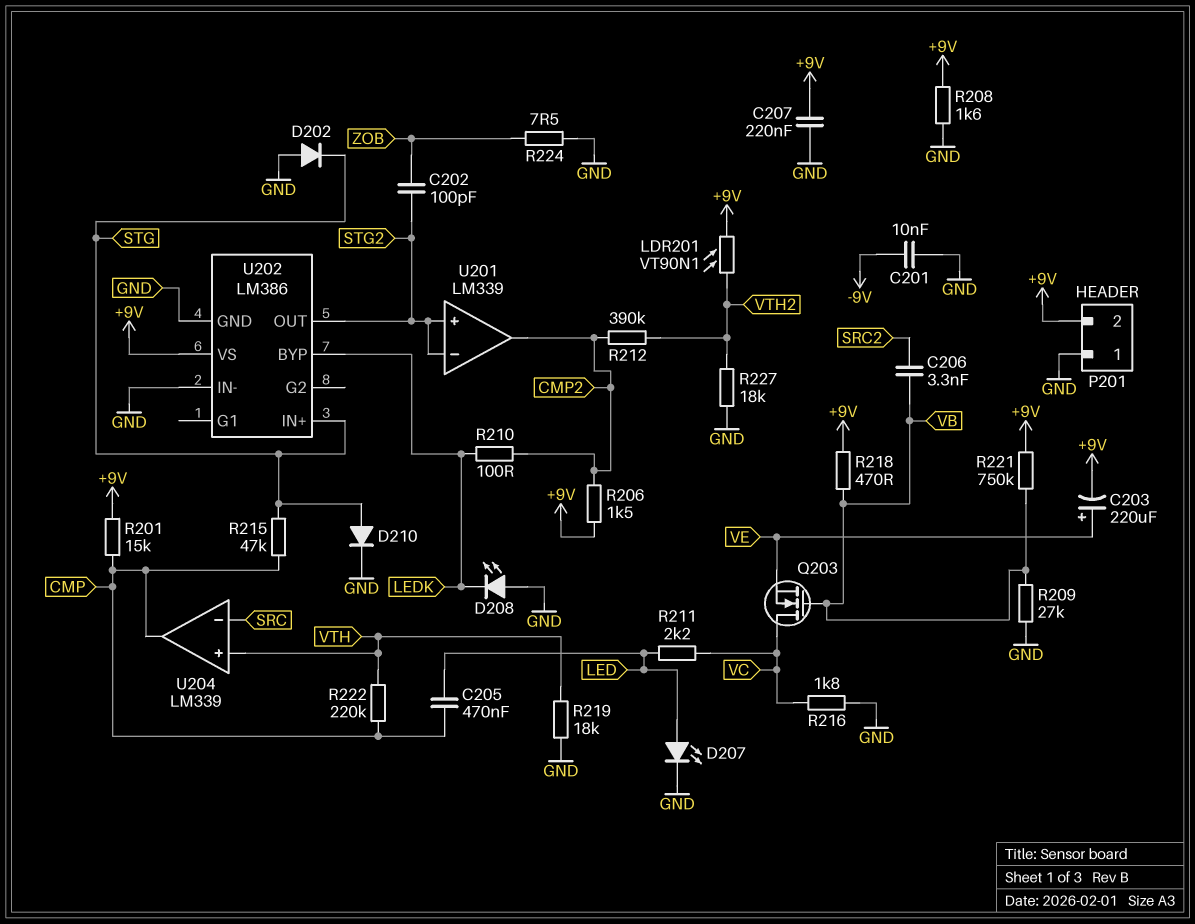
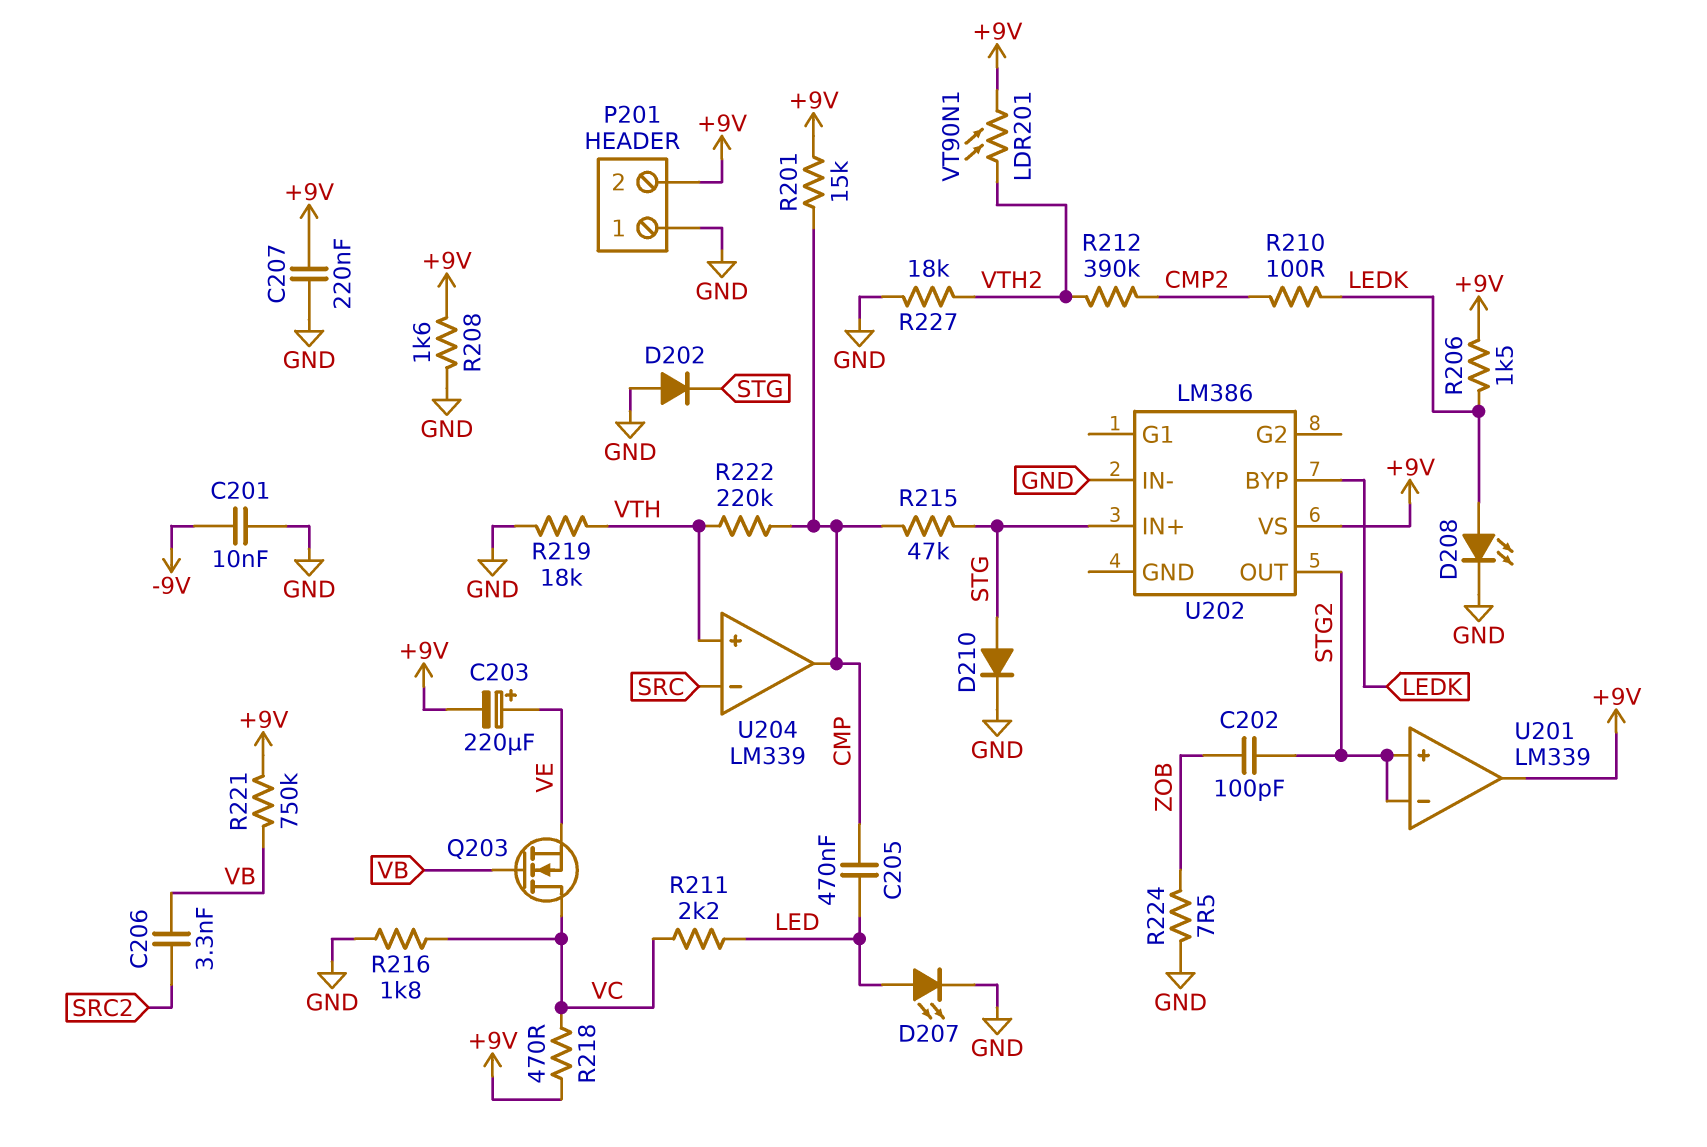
D208: LED (A GND, K LEDK) -> LED (A LEDK, K GND)
R206: 1.5k (+9V, CMP2) -> 1.5k (+9V, LEDK)
R209: 27k (GND, VB) -> none
R218: 470 (+9V, VB) -> 470 (+9V, VC)
U201 pin out: CMP2 -> +9V
U202 pin GND: GND -> none

